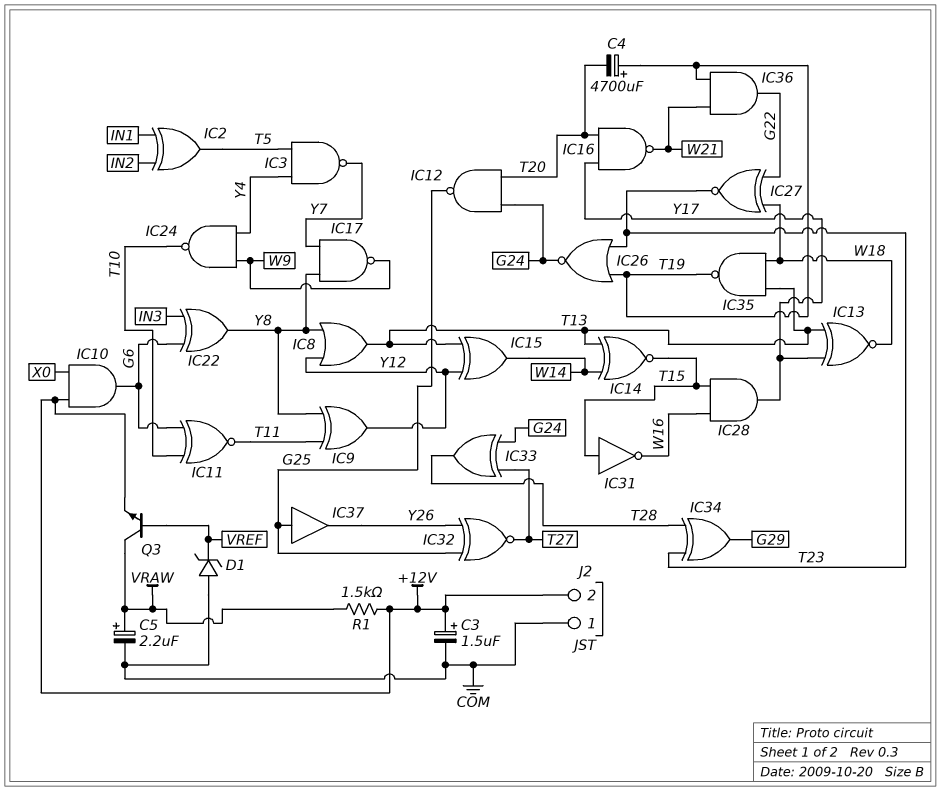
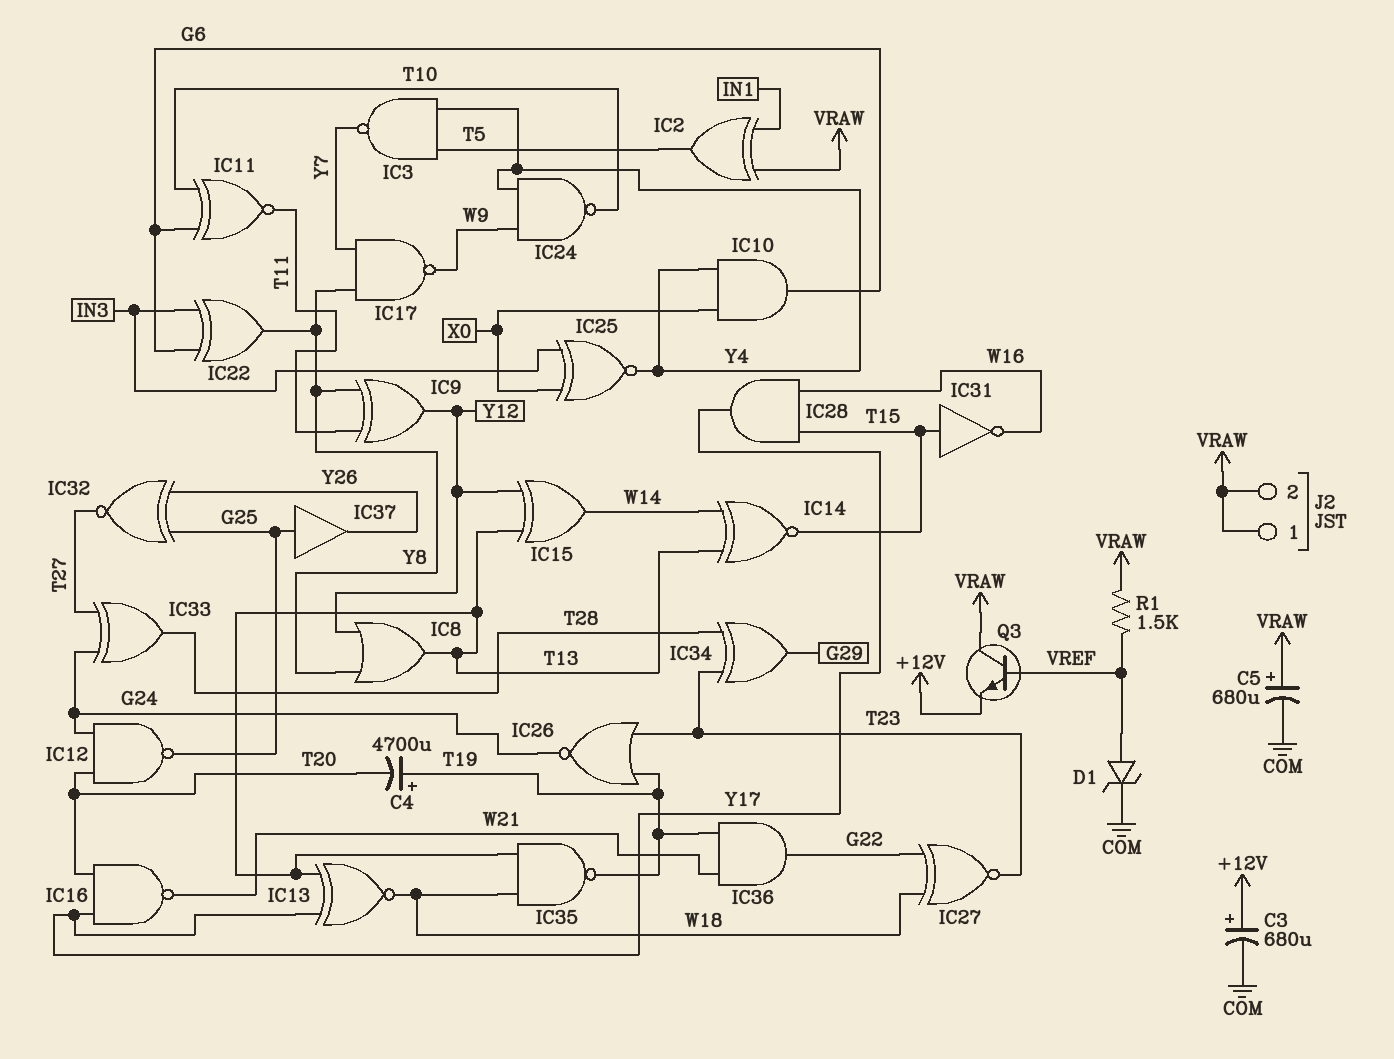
C3: 1.5uF (plus +12V, minus COM) -> 680uF (plus +12V, minus COM)
C5: 2.2uF (plus VRAW, minus COM) -> 680uF (plus VRAW, minus COM)
D1: zener (A COM, K VREF) -> zener (A VREF, K COM)
IC2: XOR (in IN1, in IN2, out T5) -> XOR (in IN1, in VRAW, out T5)
IC10: AND (in +12V, in X0, out G6) -> AND (in X0, in Y4, out G6)
IC25: none -> XNOR (in IN3, in X0, out Y4)
J2 pin 1: COM -> VRAW
J2 pin 2: +12V -> VRAW
R1: 1.5k (+12V, VRAW) -> 1.5k (VRAW, VREF)

